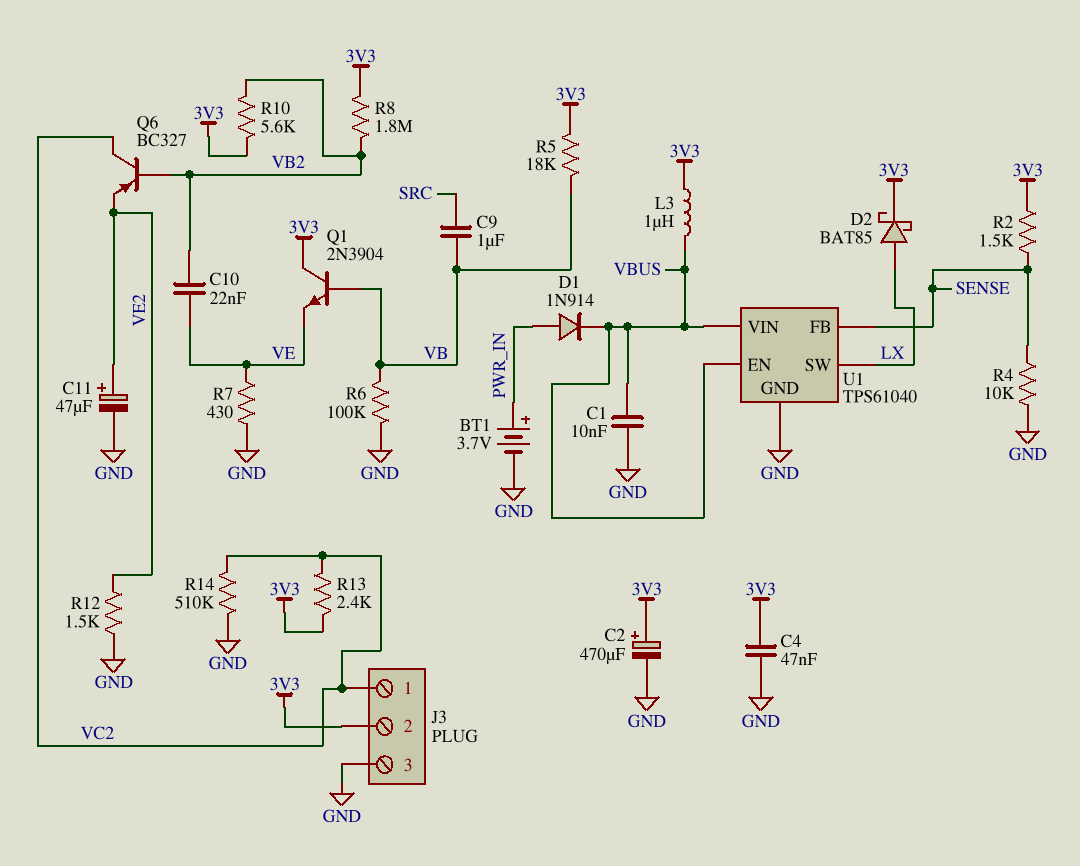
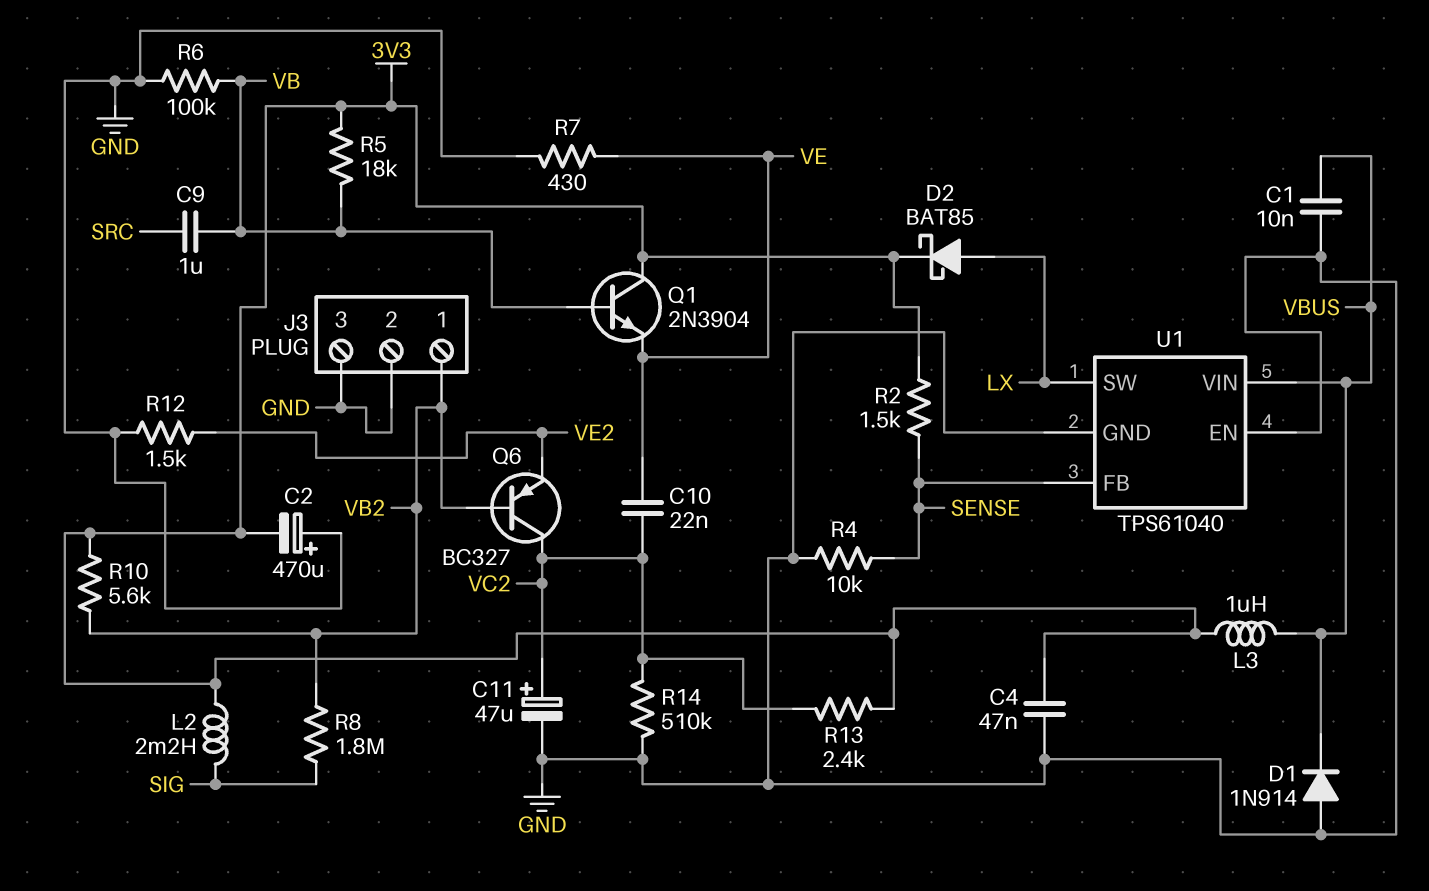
BT1: 3.7V (plus PWR_IN, minus GND) -> none
C2: 470uF (plus 3V3, minus GND) -> 470uF (plus GND, minus 3V3)
C10: 22nF (VB2, VE) -> 22nF (VC2, VE)
C11: 47uF (plus VE2, minus GND) -> 47uF (plus VC2, minus GND)
D1: diode 1N914 (A PWR_IN, K VBUS) -> diode 1N914 (A GND, K VBUS)
J3 pin 1: VC2 -> VB2
J3 pin 2: 3V3 -> GND
L2: none -> 2.2mH (3V3, SIG)
R8: 1.8M (3V3, VB2) -> 1.8M (SIG, VB2)
U1 pin EN: VBUS -> GND

